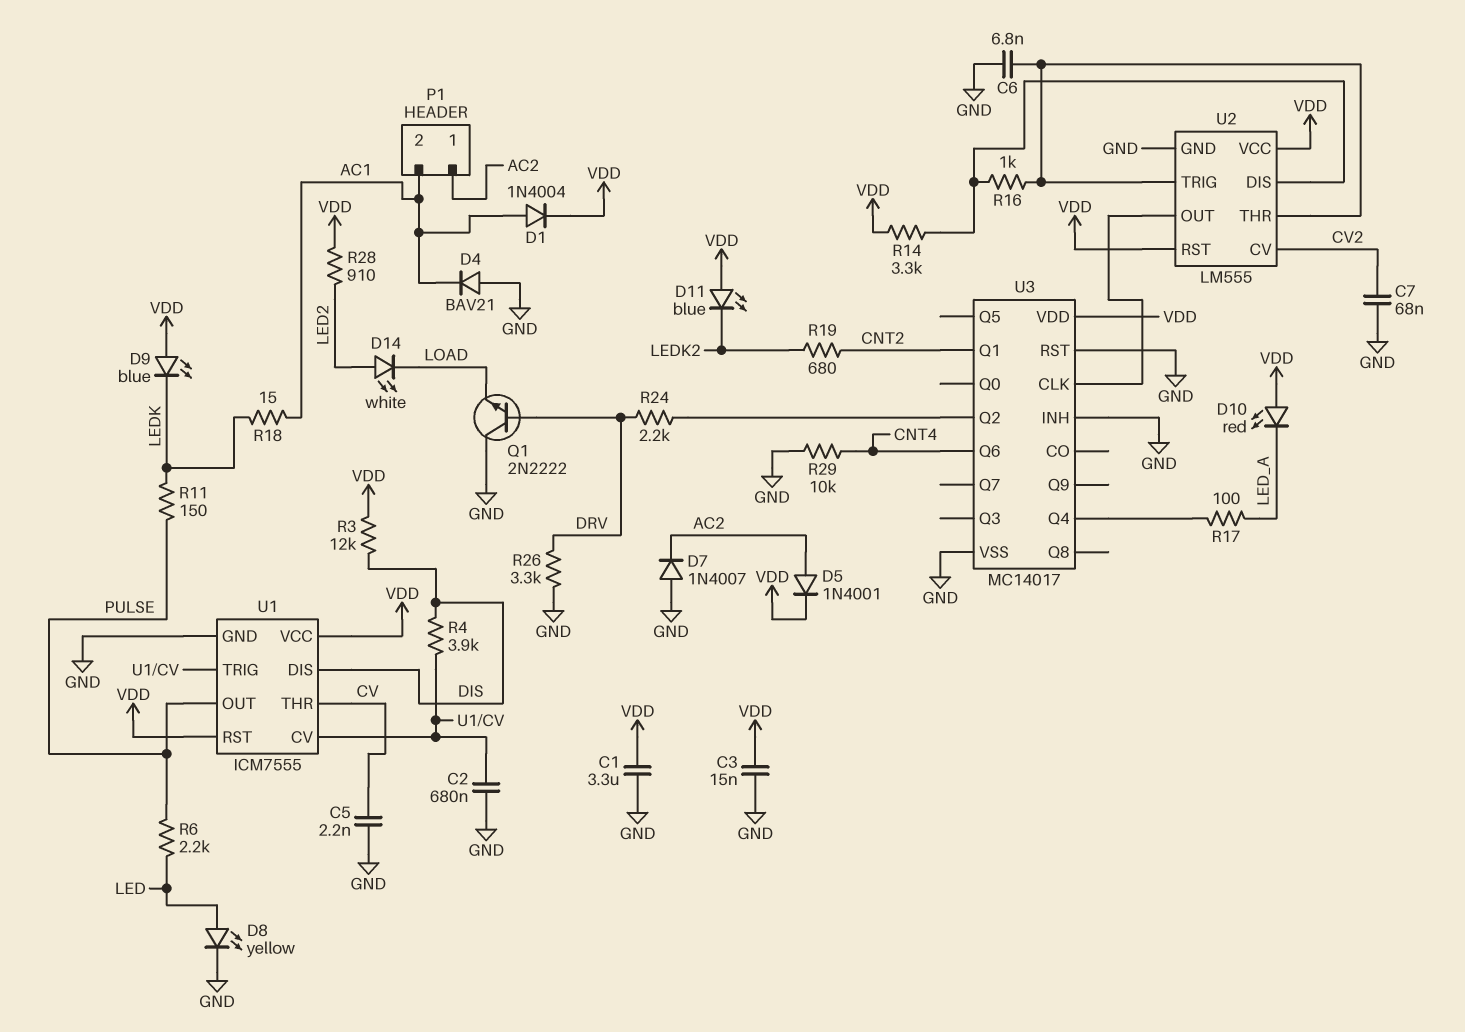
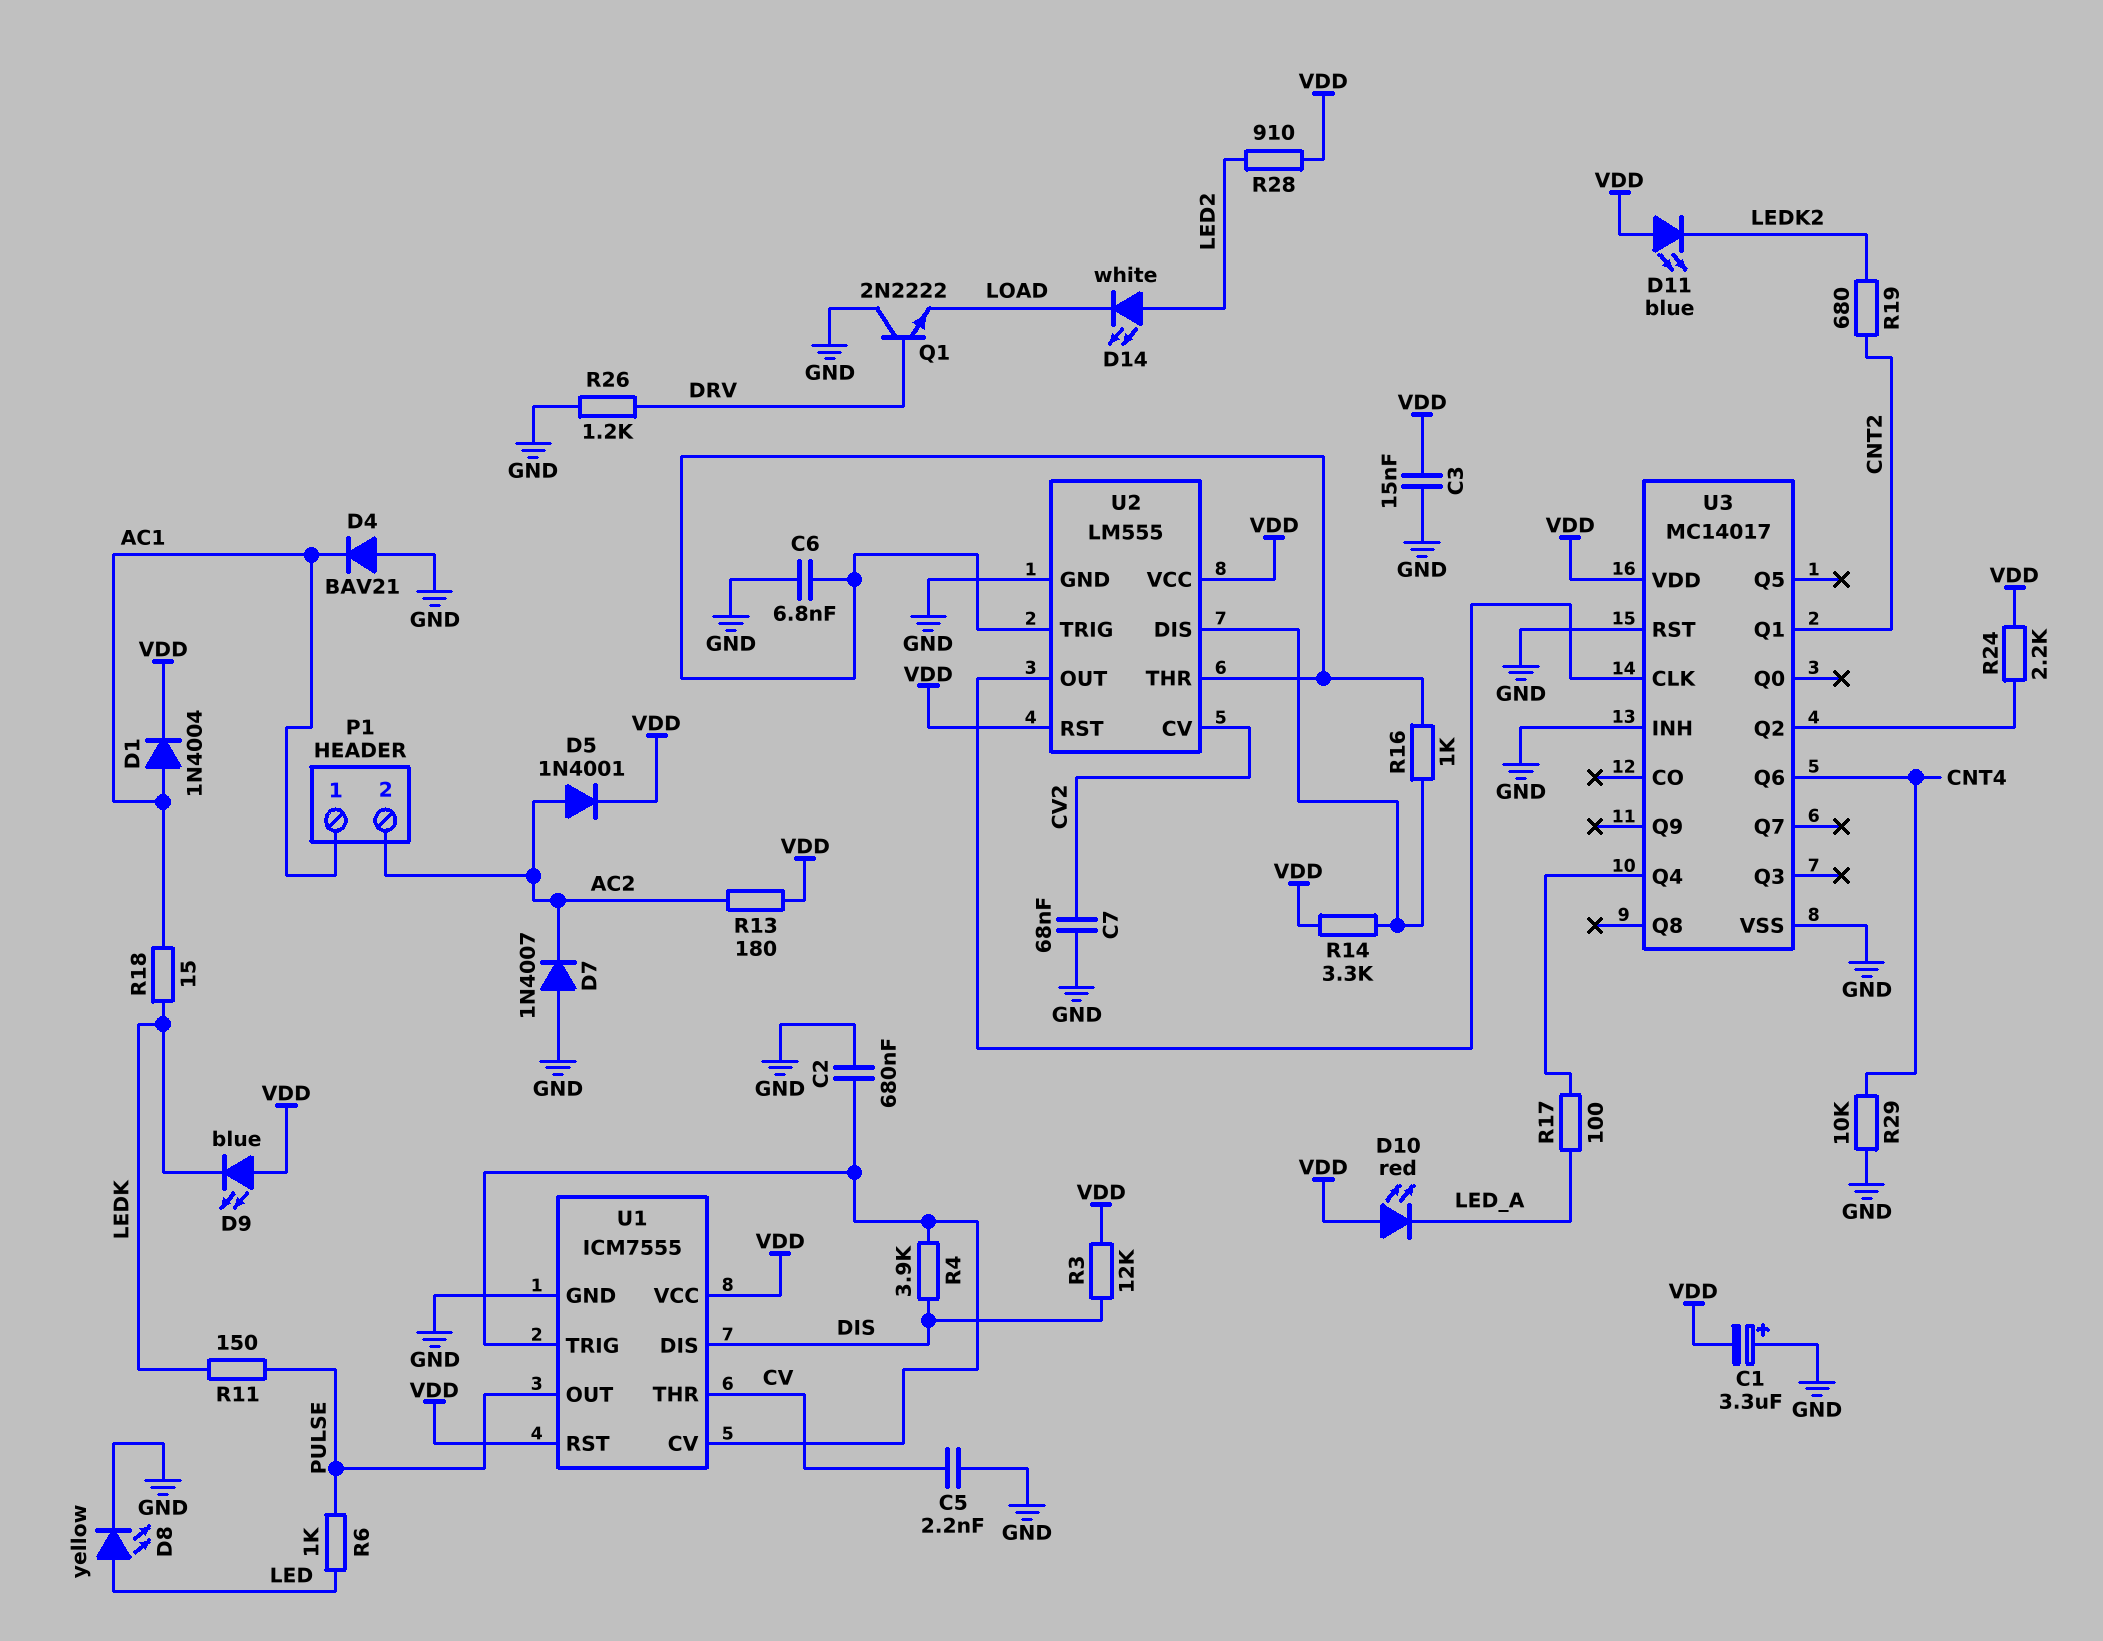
C1: 3.3uF (GND, VDD) -> 3.3uF (plus GND, minus VDD)
P1 pin 1: AC2 -> AC1
P1 pin 2: AC1 -> AC2
R6: 2.2k (LED, PULSE) -> 1k (LED, PULSE)
R13: none -> 180 (AC2, VDD)
R24: 2.2k (DRV, U3/Q2) -> 2.2k (U3/Q2, VDD)
R26: 3.3k (DRV, GND) -> 1.2k (DRV, GND)

